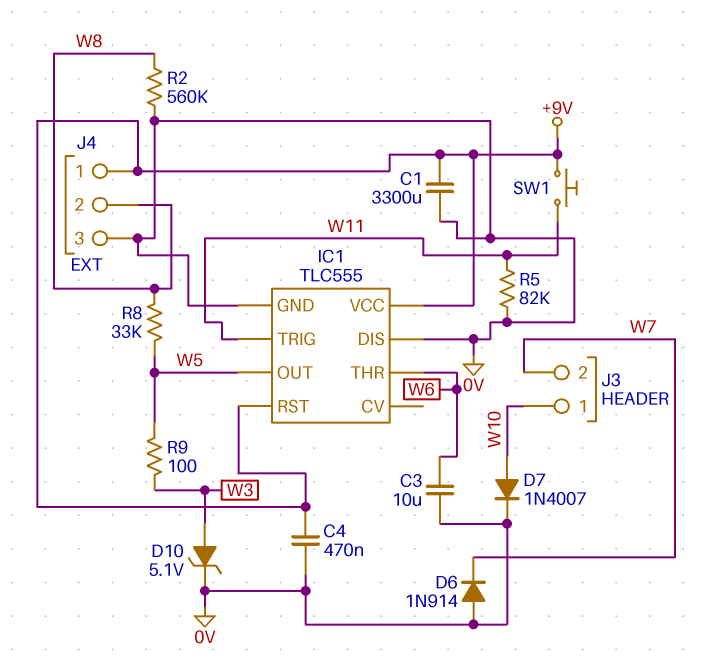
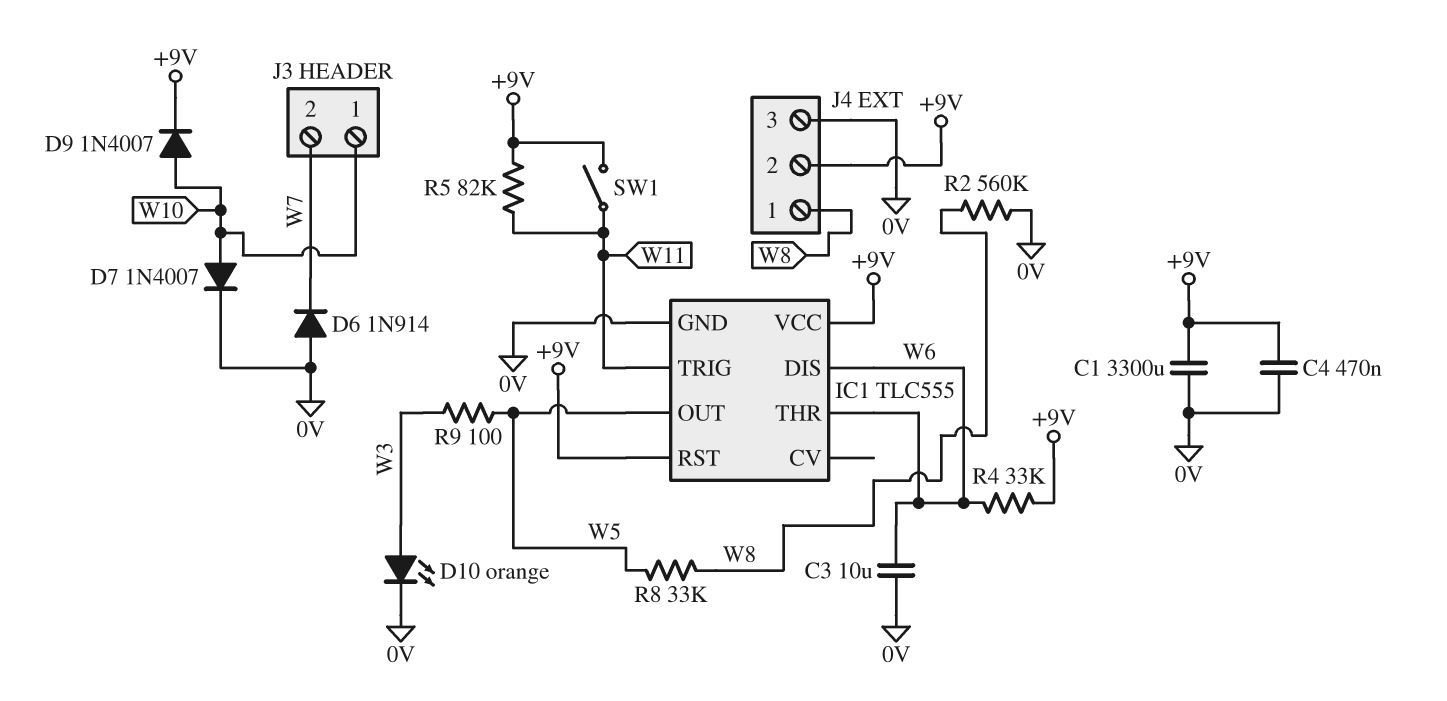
D9: none -> diode 1N4007 (A W10, K +9V)
D10: zener 5.1V (A W3, K 0V) -> LED orange (A W3, K 0V)
IC1 pin DIS: 0V -> W6
J4 pin 1: +9V -> W8
J4 pin 2: W8 -> +9V
R4: none -> 33k (+9V, W6)
R5: 82k (0V, W11) -> 82k (+9V, W11)
SW1: button (+9V, W11) -> switch (+9V, W11)

